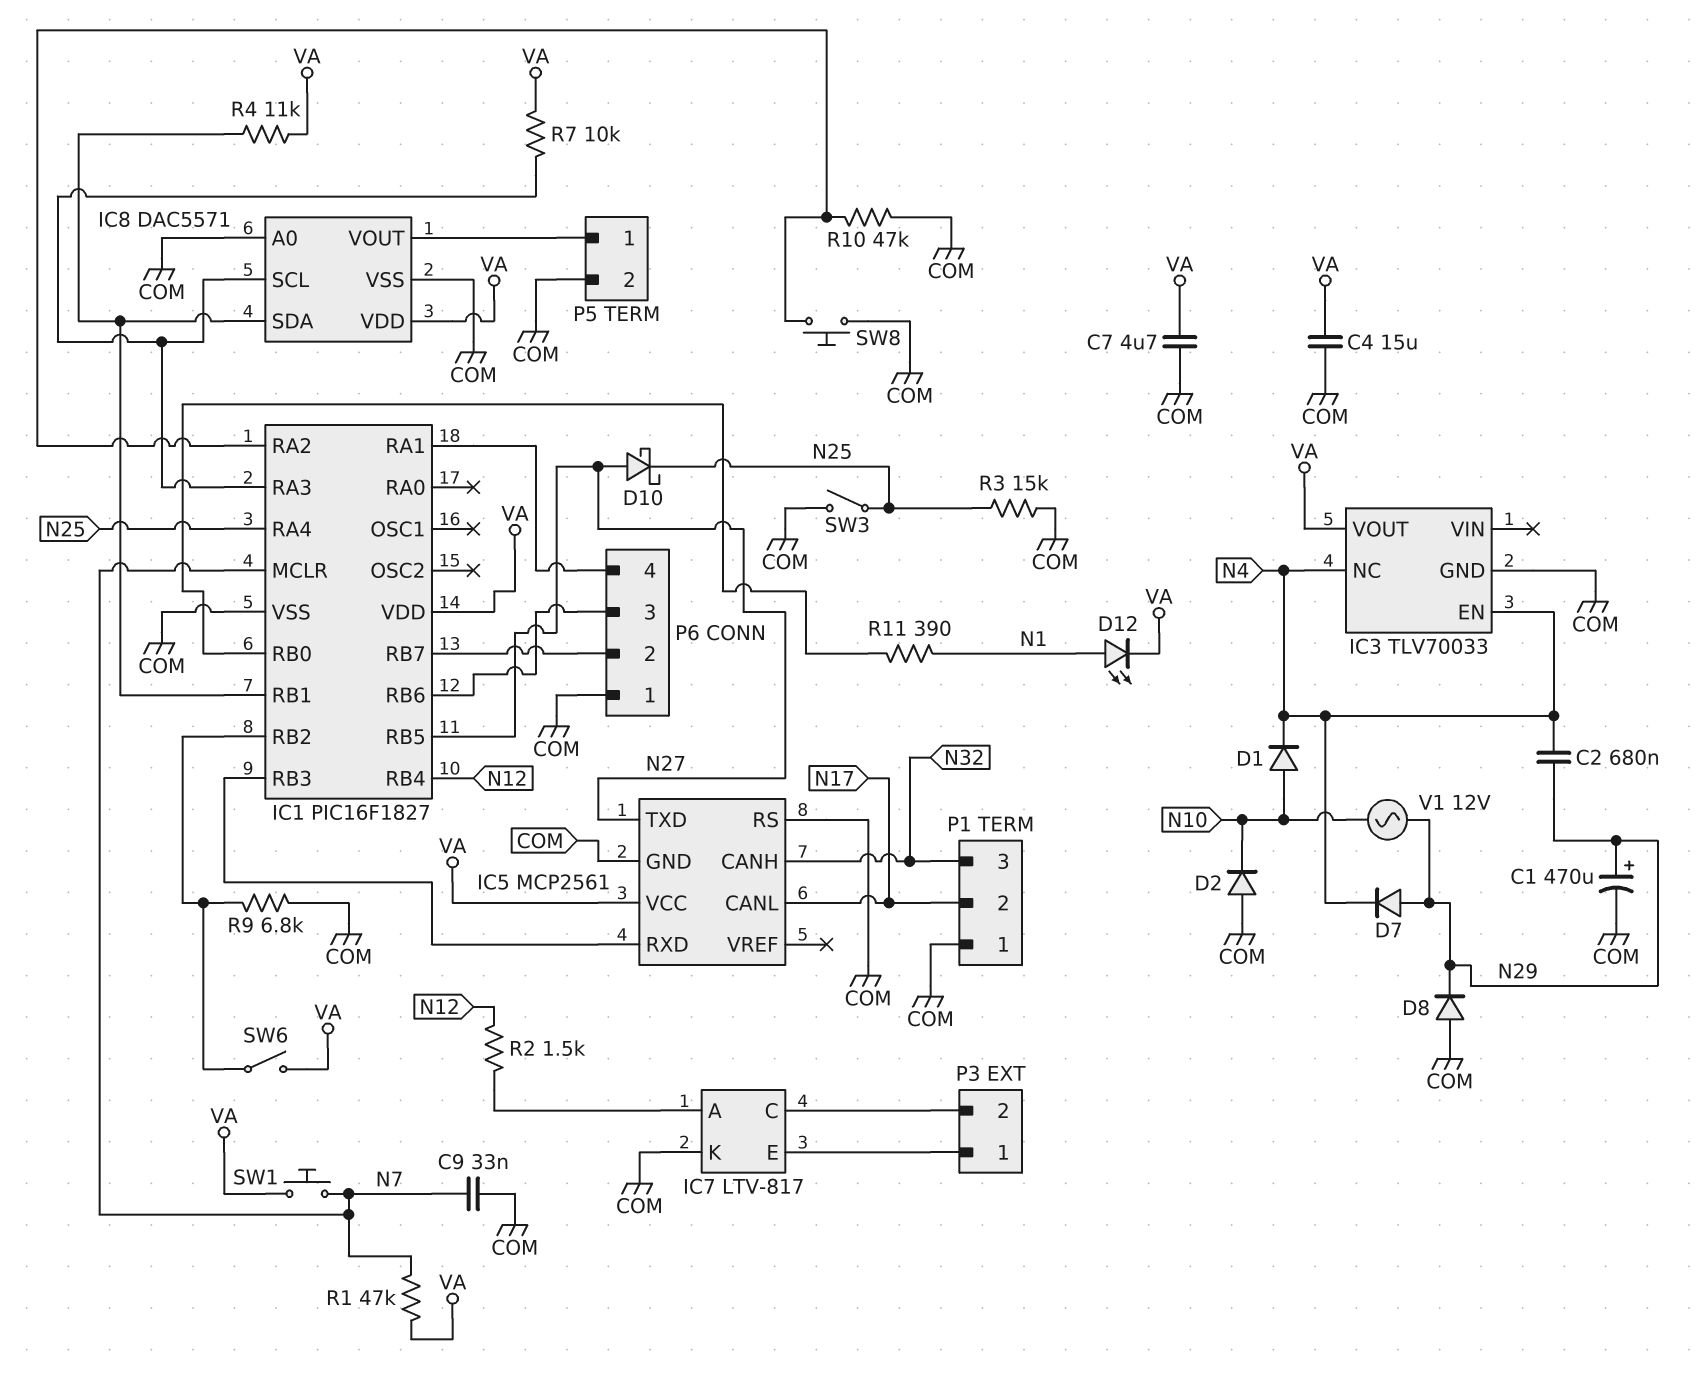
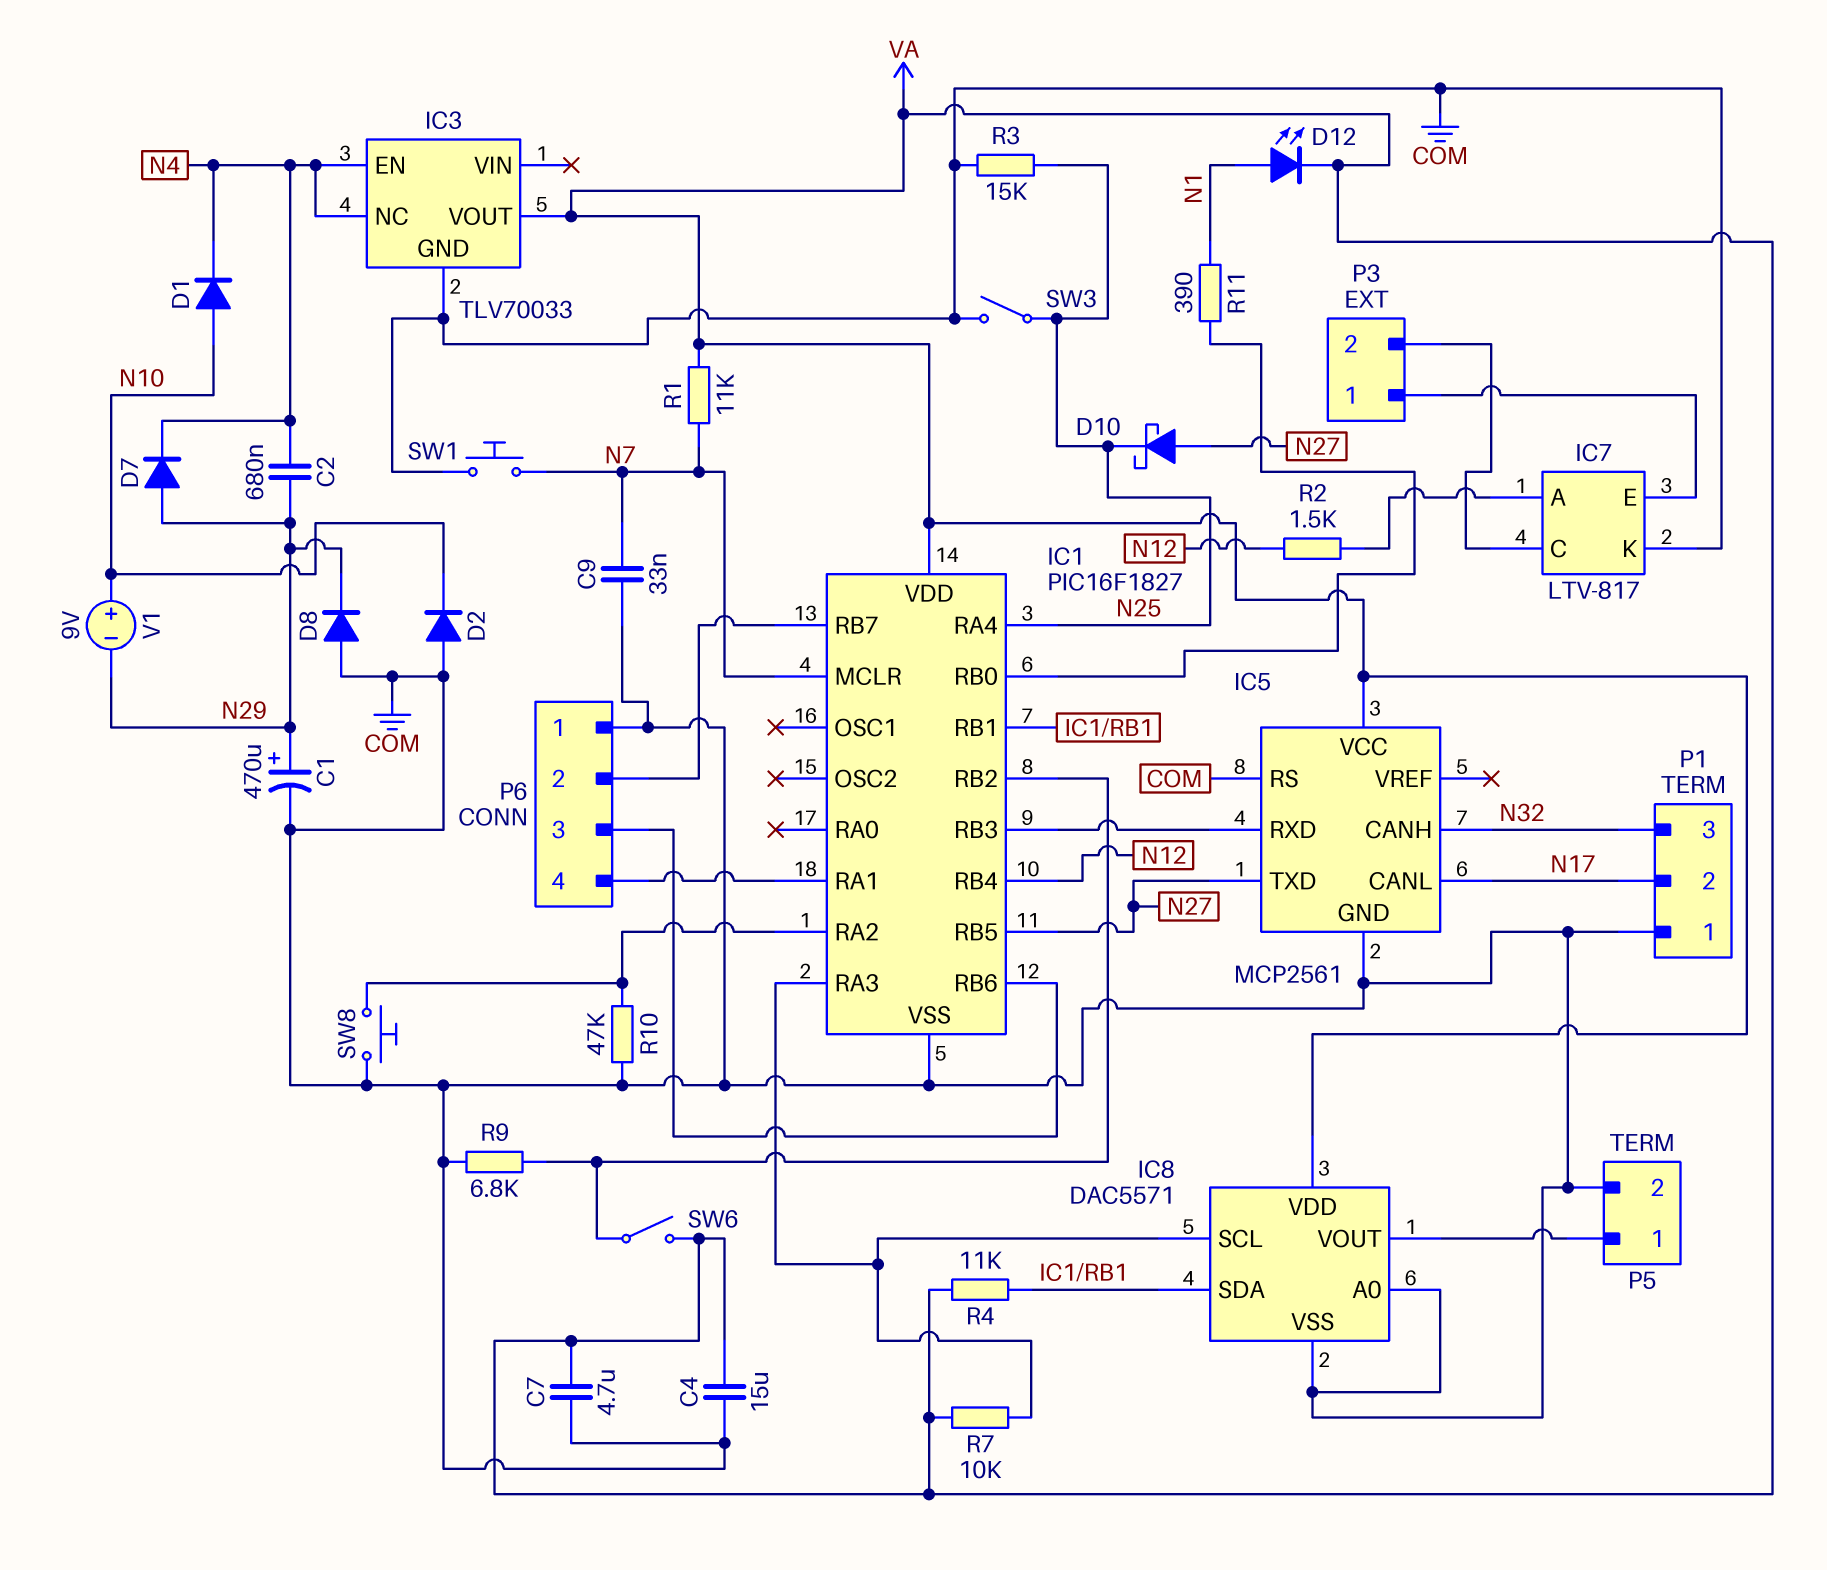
R1: 47k (N7, VA) -> 11k (N7, VA)
SW1: button (N7, VA) -> button (COM, N7)
V1: AC 12V (N10, N29) -> 9V (plus N10, minus N29)

